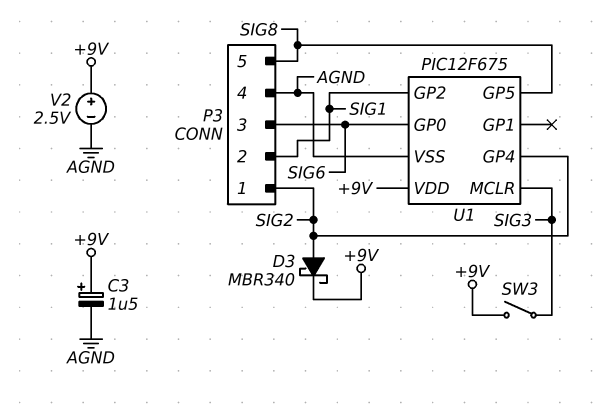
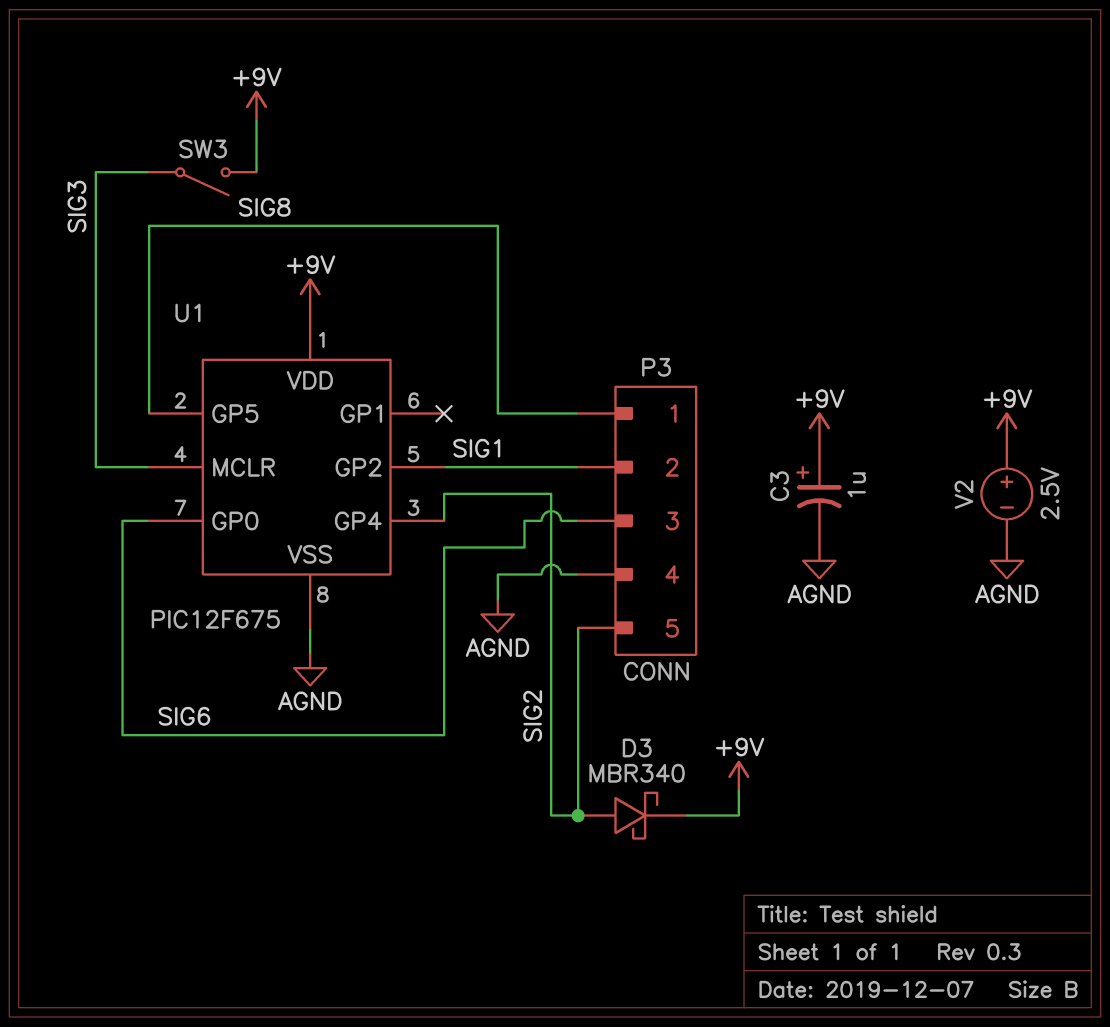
C3: 1.5uF (plus +9V, minus AGND) -> 1uF (plus +9V, minus AGND)
P3 pin 1: SIG2 -> SIG8
P3 pin 5: SIG8 -> SIG2

